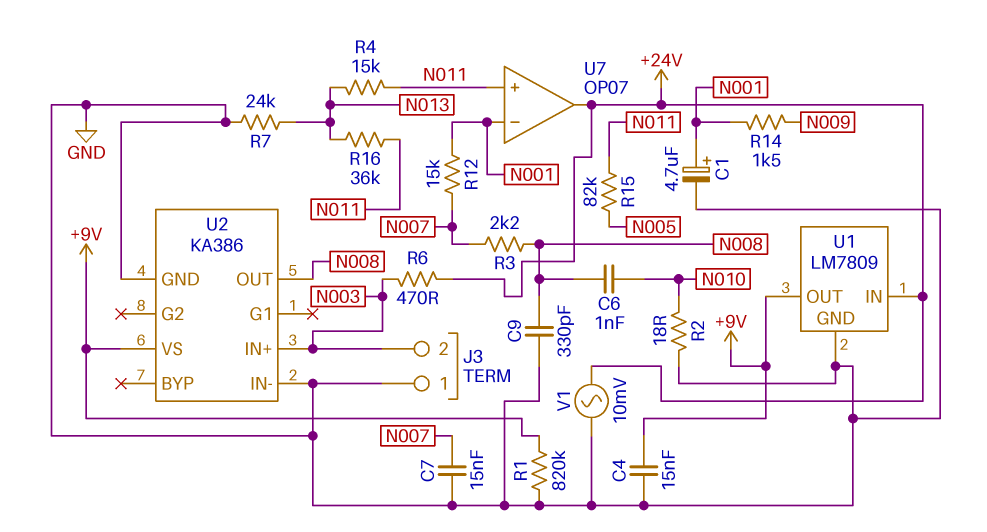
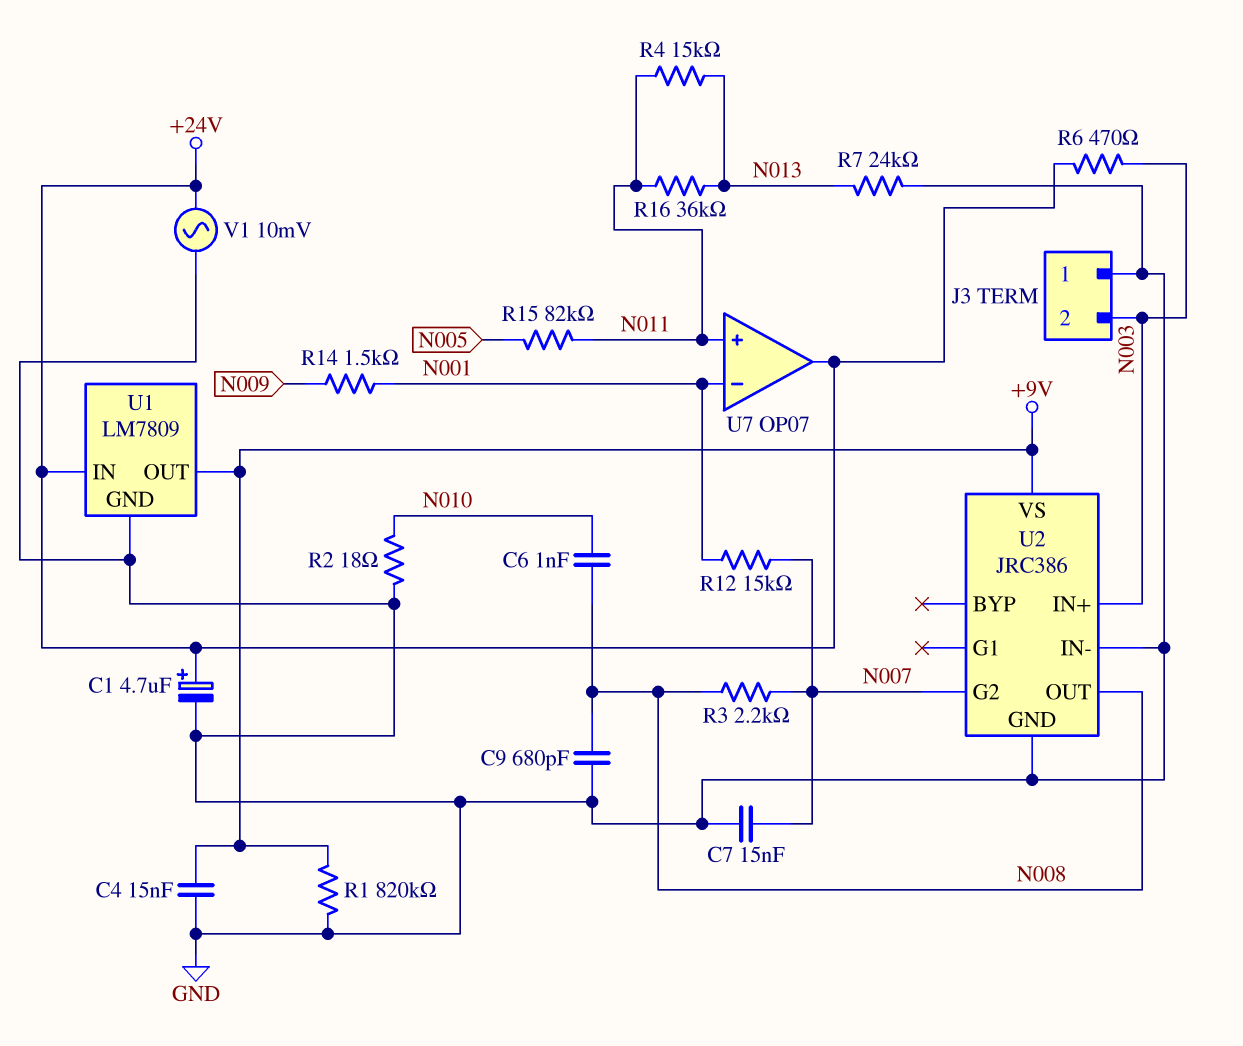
C1: 4.7uF (plus N001, minus GND) -> 4.7uF (plus +24V, minus GND)
C9: 330pF (GND, N008) -> 680pF (GND, N008)
U2: KA386 -> JRC386
U2 pin G2: none -> N007

